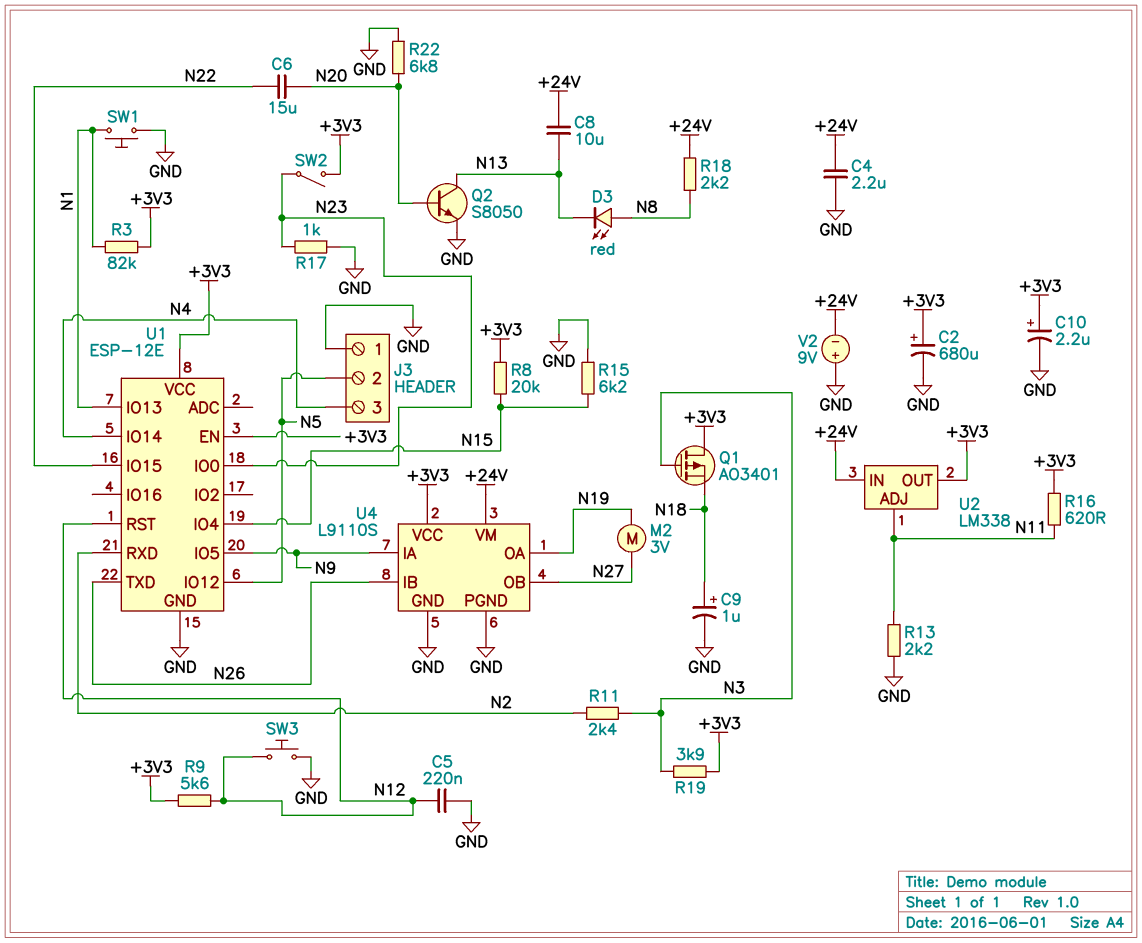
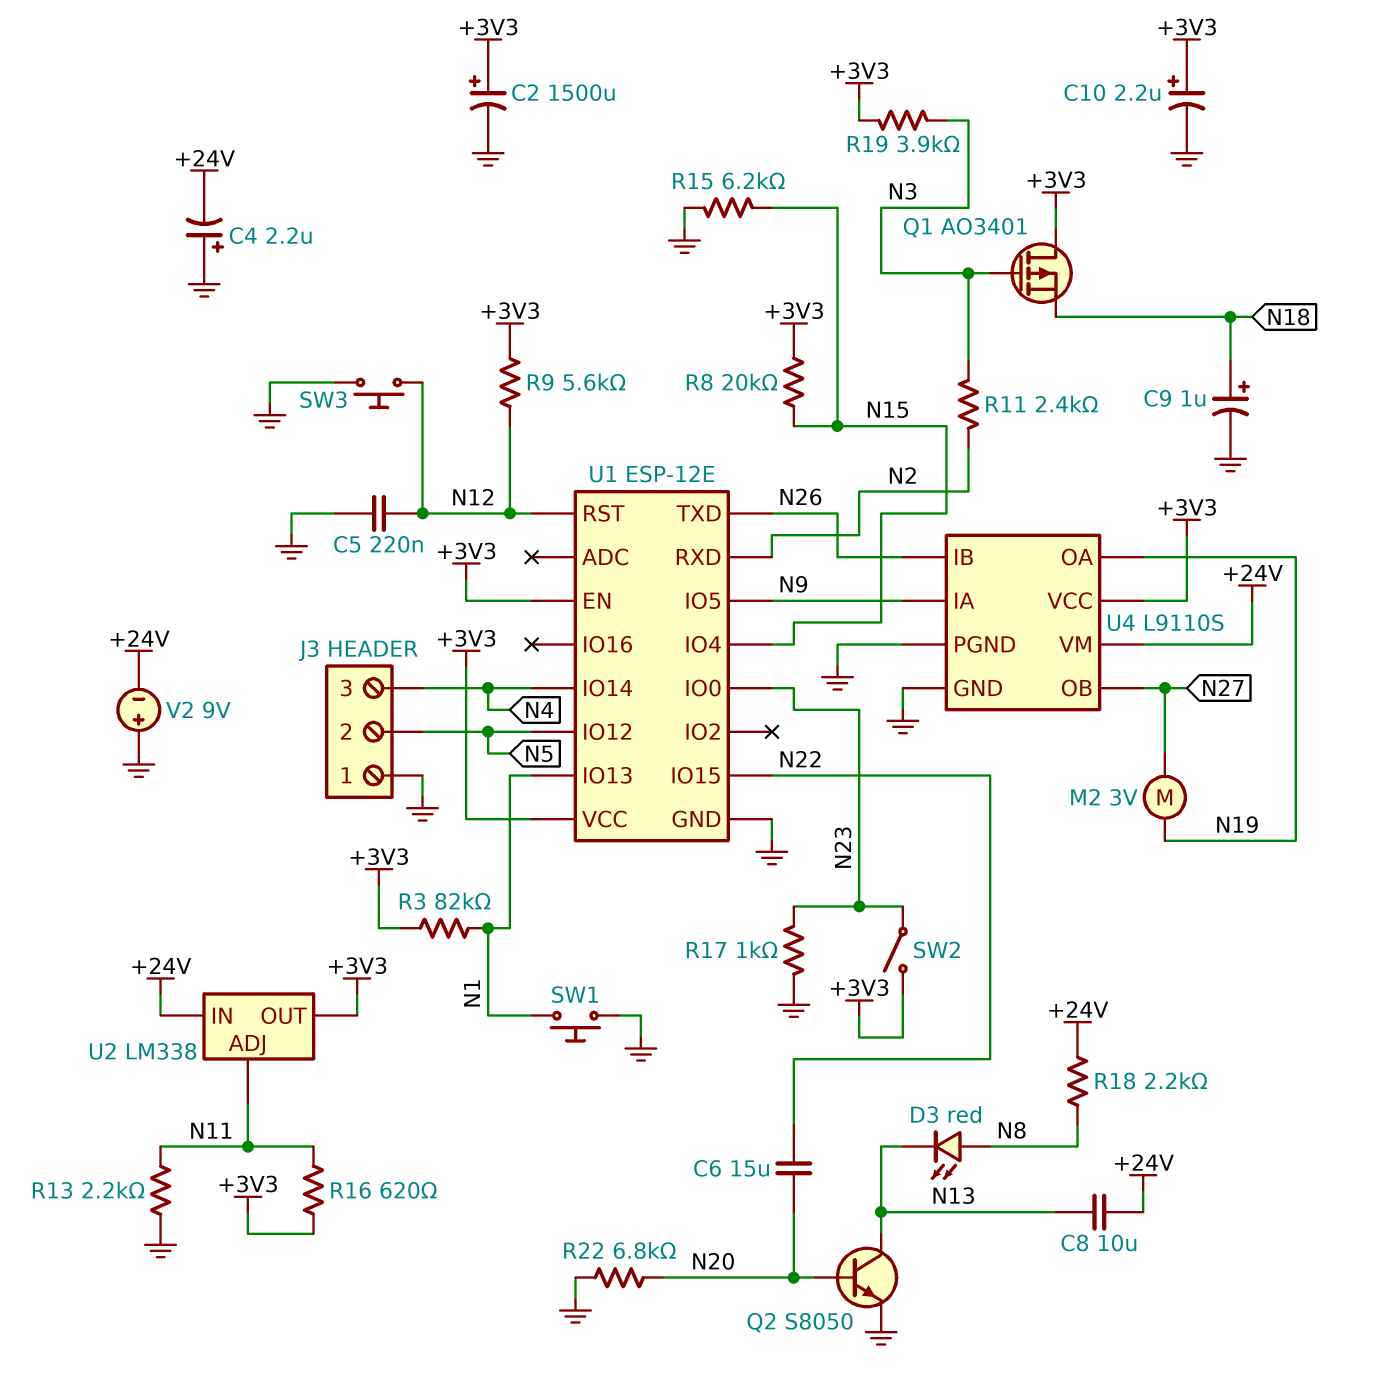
C2: 680uF (plus +3V3, minus GND) -> 1500uF (plus +3V3, minus GND)
C4: 2.2uF (+24V, GND) -> 2.2uF (plus GND, minus +24V)

